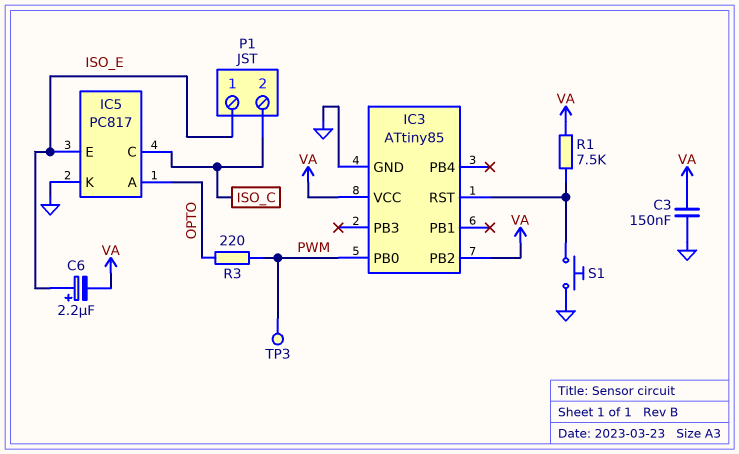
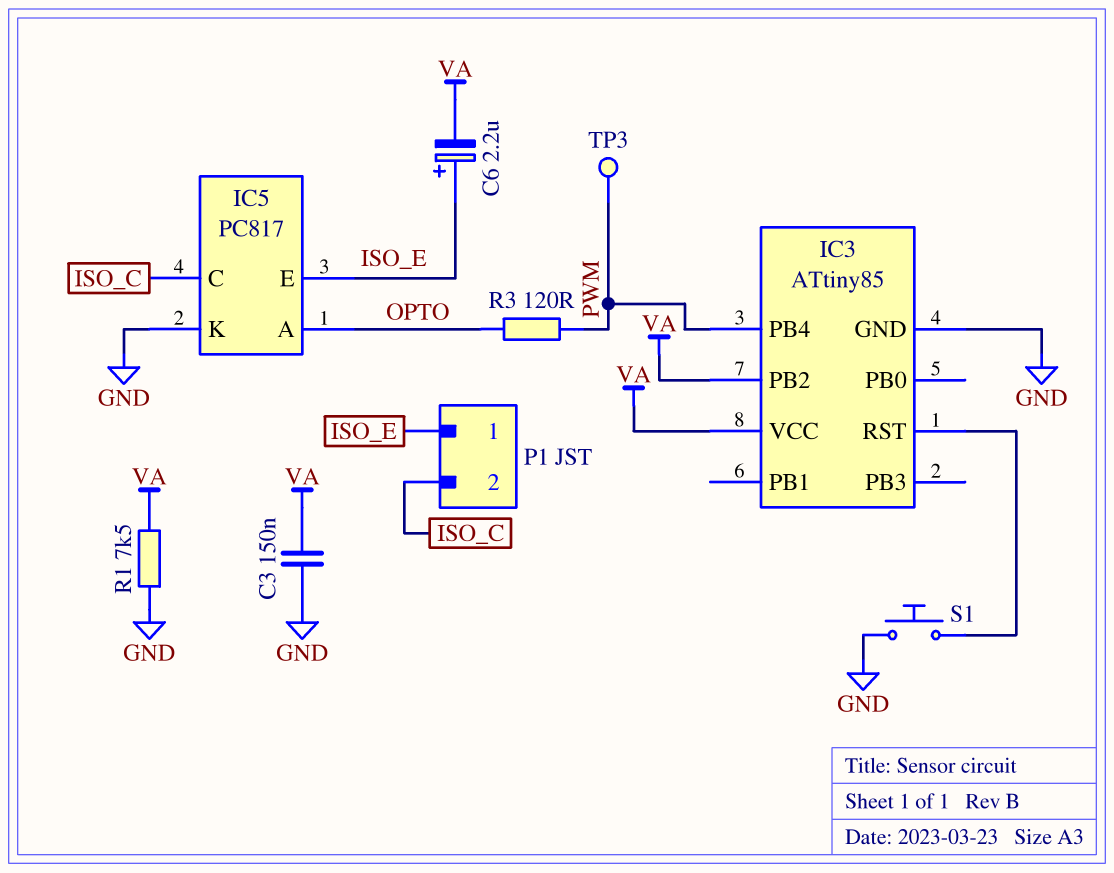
IC3 pin PB0: PWM -> none
IC3 pin PB4: none -> PWM
R1: 7.5k (IC3/RST, VA) -> 7.5k (GND, VA)
R3: 220 (OPTO, PWM) -> 120 (OPTO, PWM)

